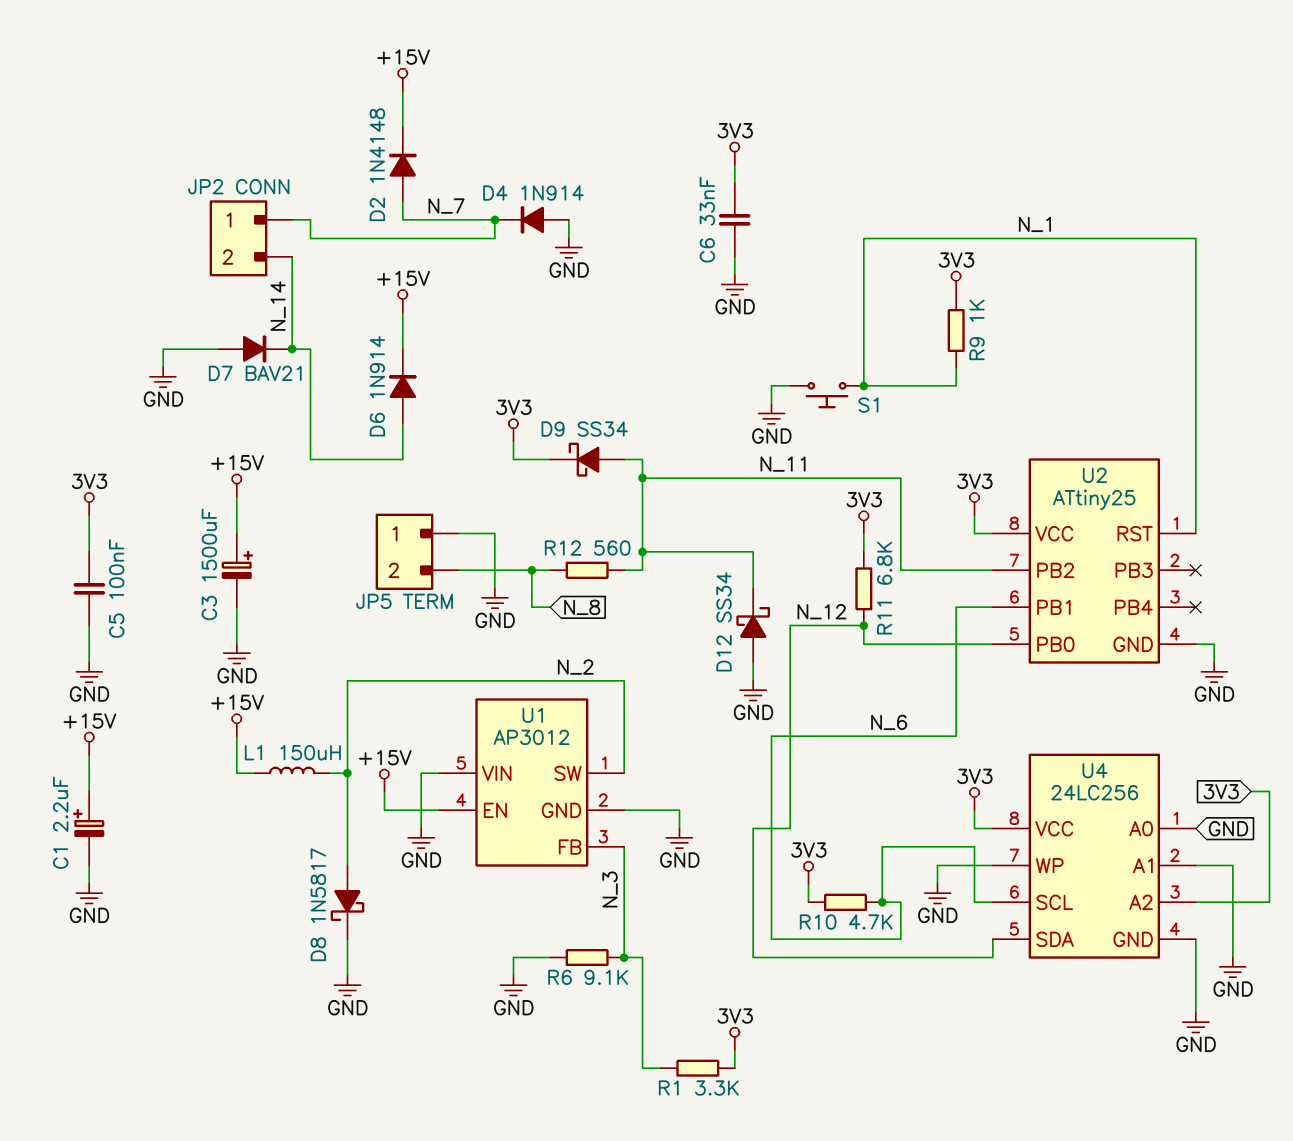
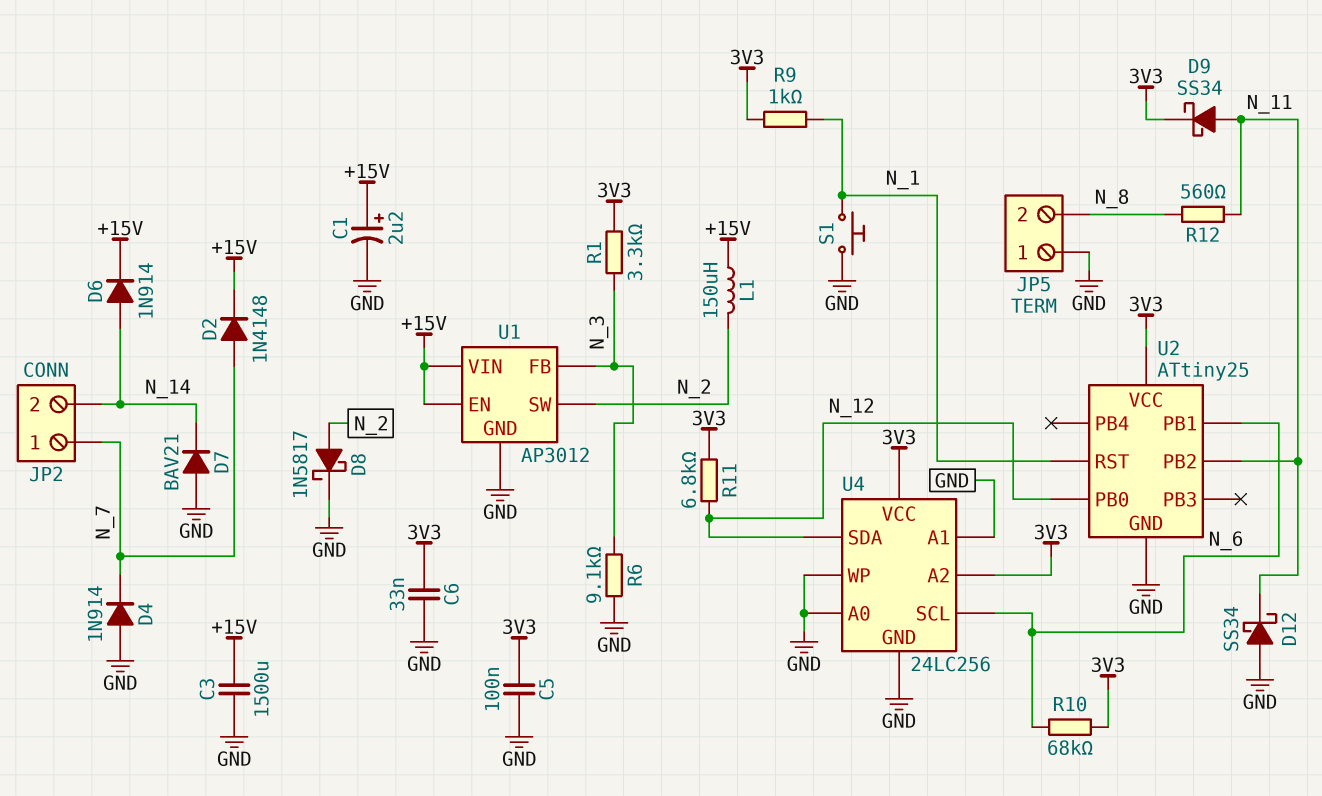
C3: 1500uF (plus +15V, minus GND) -> 1500uF (+15V, GND)
R10: 4.7k (3V3, N_6) -> 68k (3V3, N_6)
U1 pin VIN: GND -> +15V

